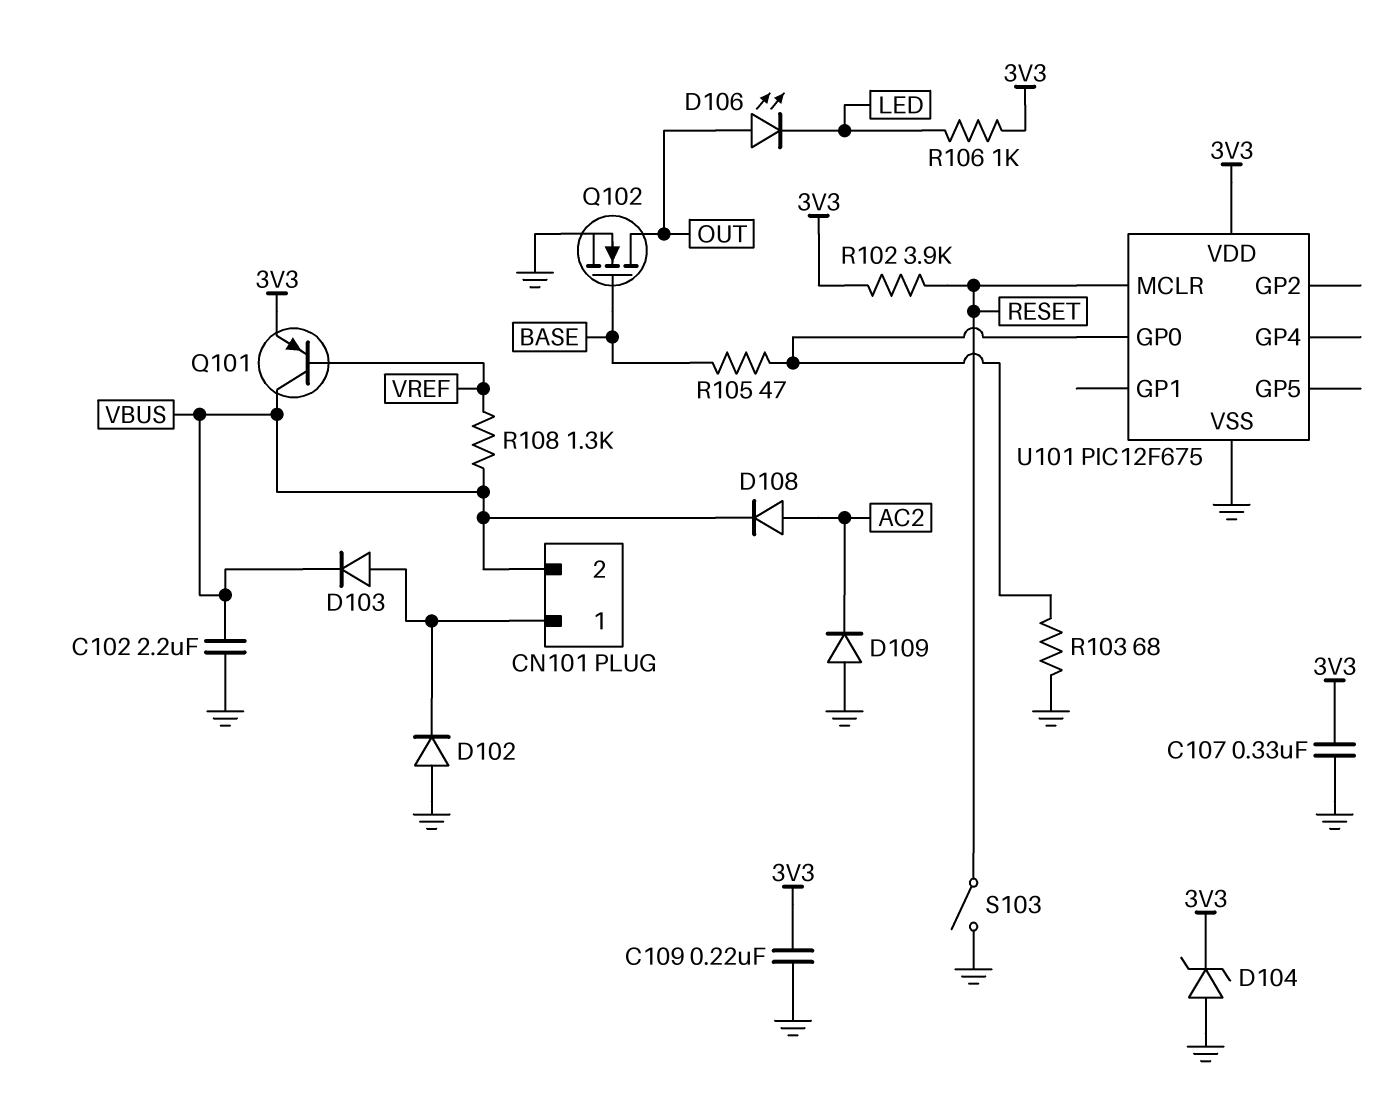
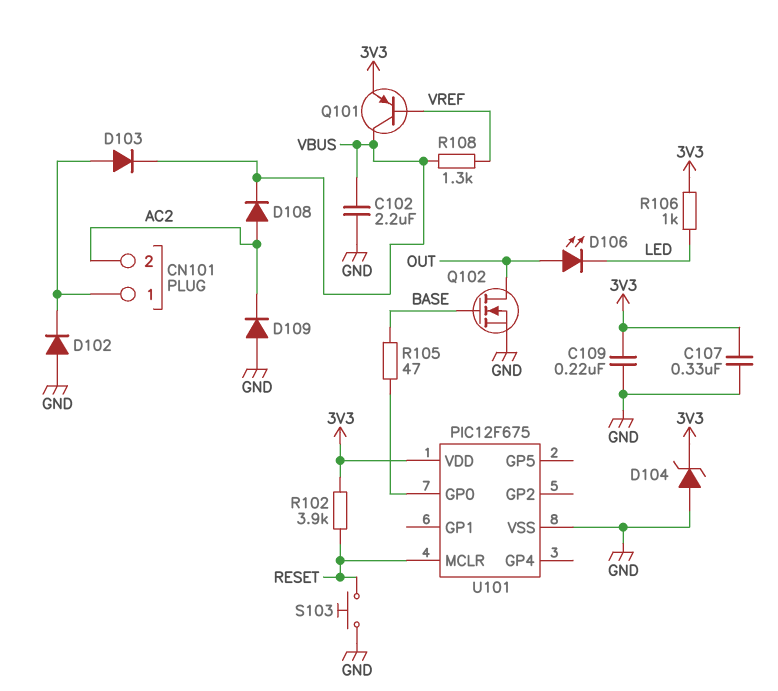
CN101 pin 2: VBUS -> AC2
R103: 68 (GND, U101/GP0) -> none
S103: switch (GND, RESET) -> button (GND, RESET)

